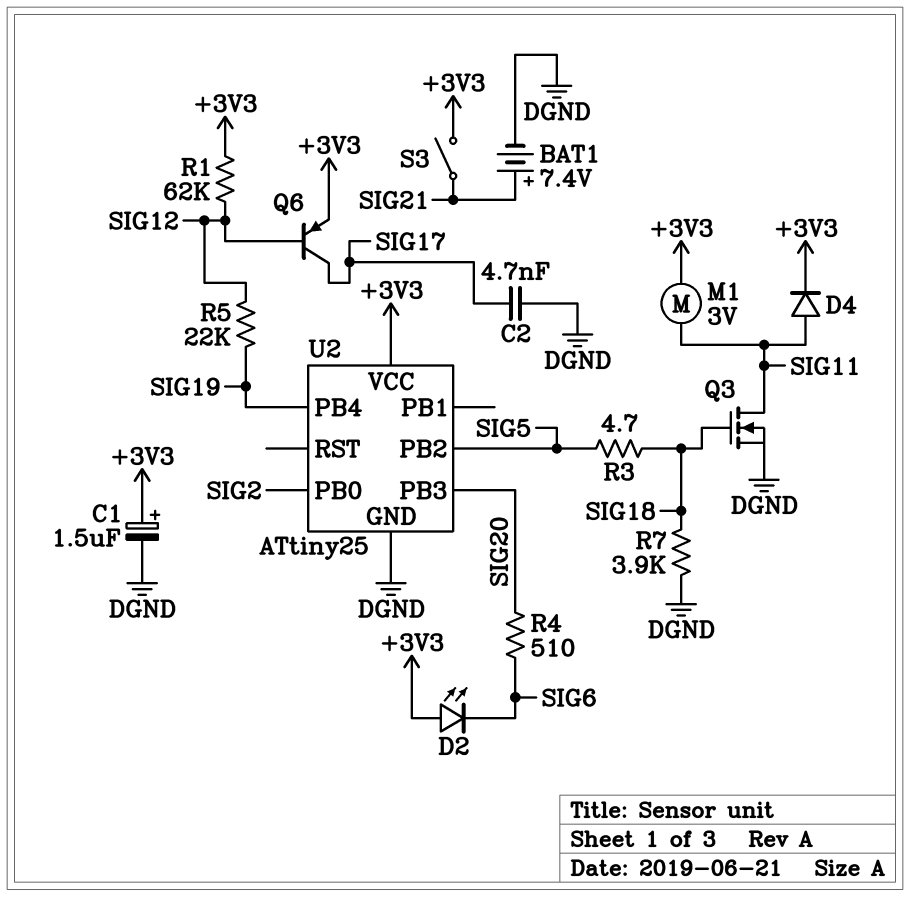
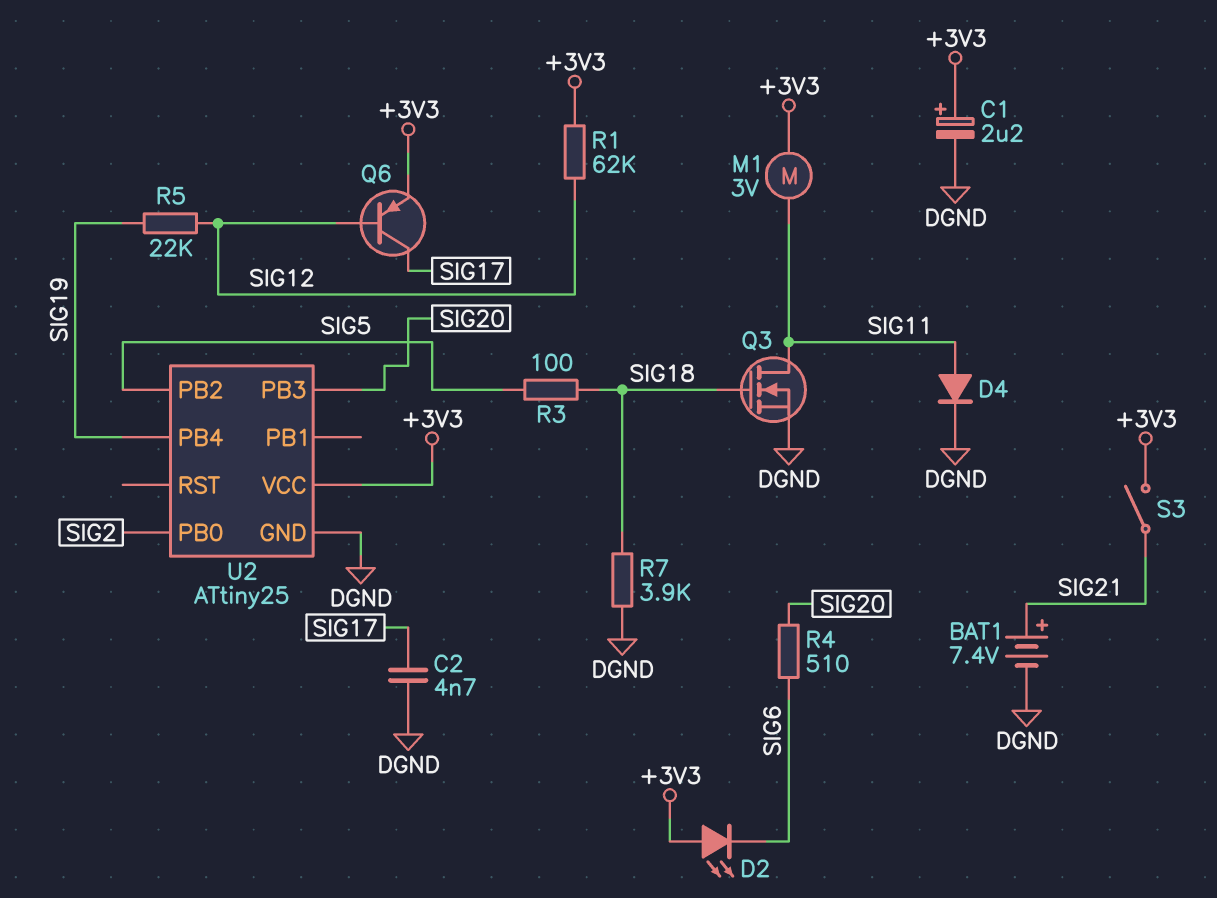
C1: 1.5uF (plus +3V3, minus DGND) -> 2.2uF (plus +3V3, minus DGND)
D4: diode (A SIG11, K +3V3) -> diode (A SIG11, K DGND)
R3: 4.7 (SIG5, SIG18) -> 100 (SIG5, SIG18)

